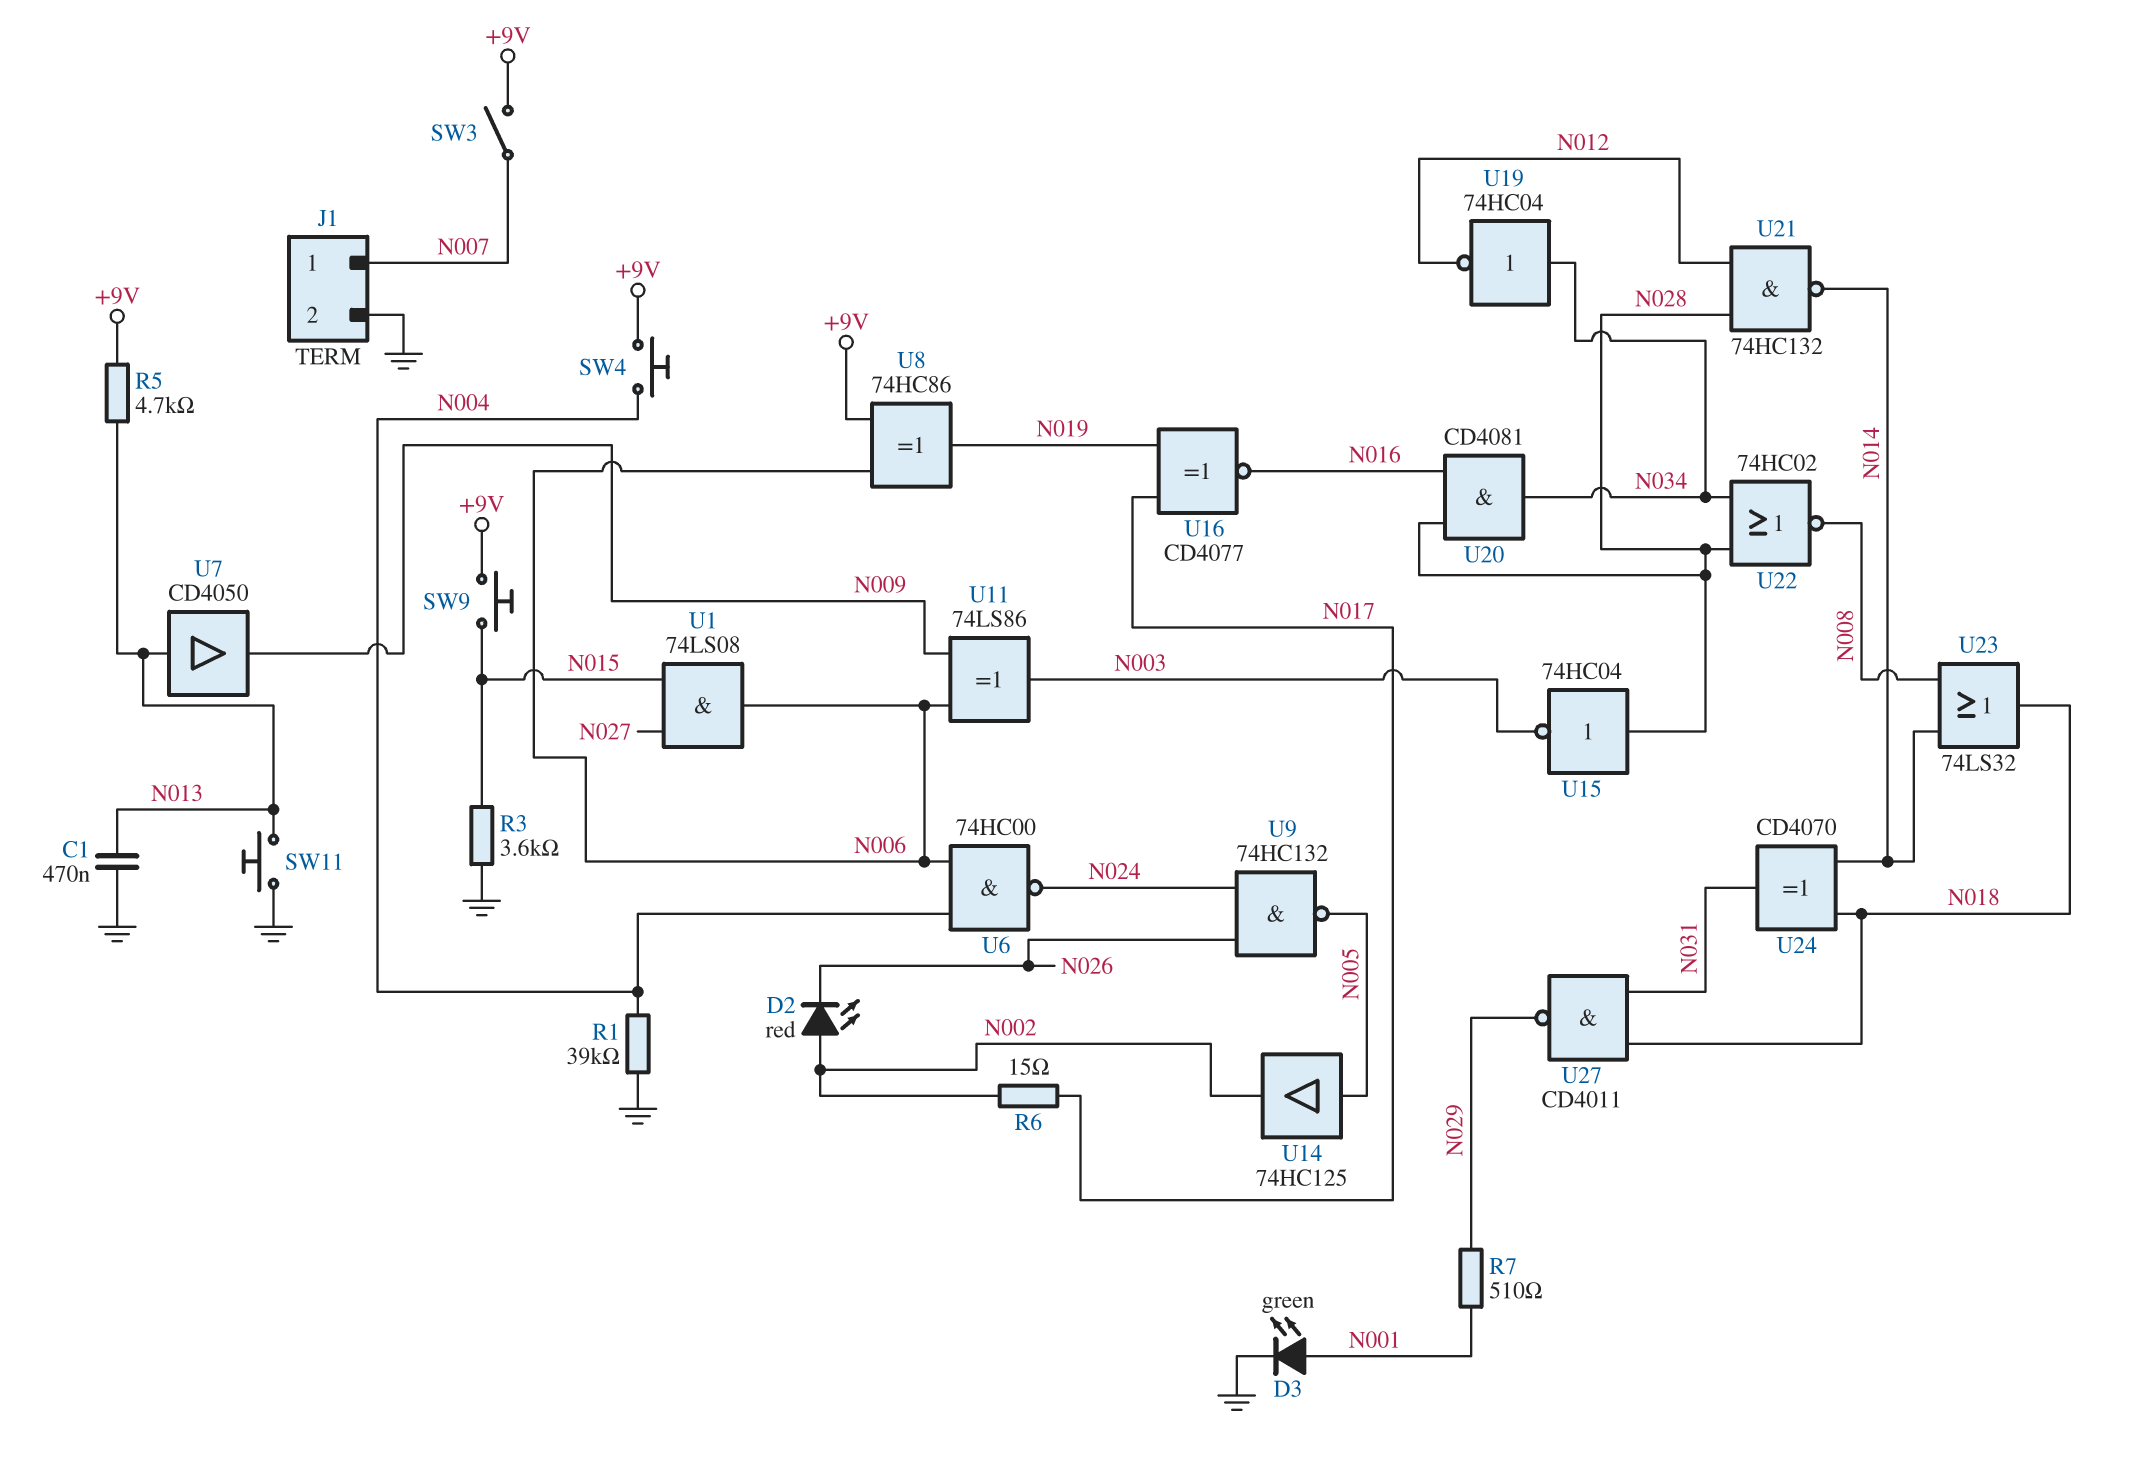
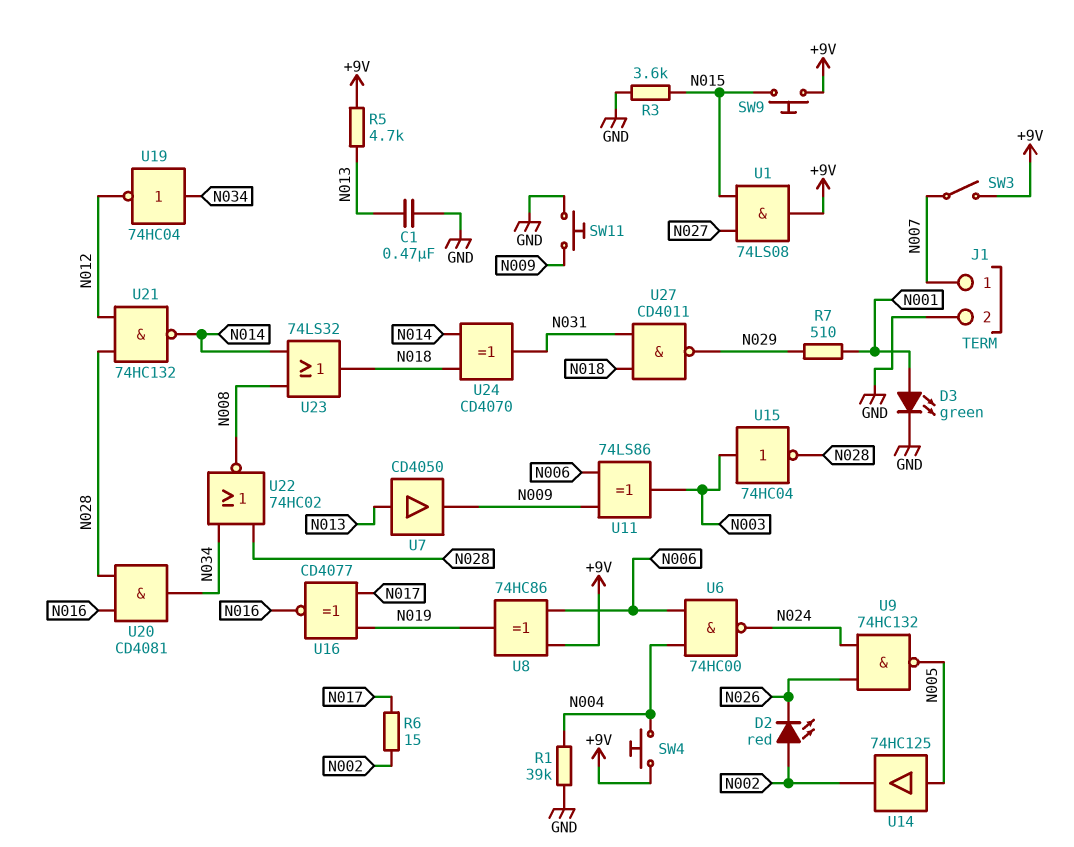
SW11: button (GND, N013) -> button (GND, N009)
U1: AND 74LS08 (in N015, in N027, out N006) -> AND 74LS08 (in N015, in N027, out +9V)
U15: NOT 74HC04 (in N028, out N003) -> NOT 74HC04 (in N003, out N028)

